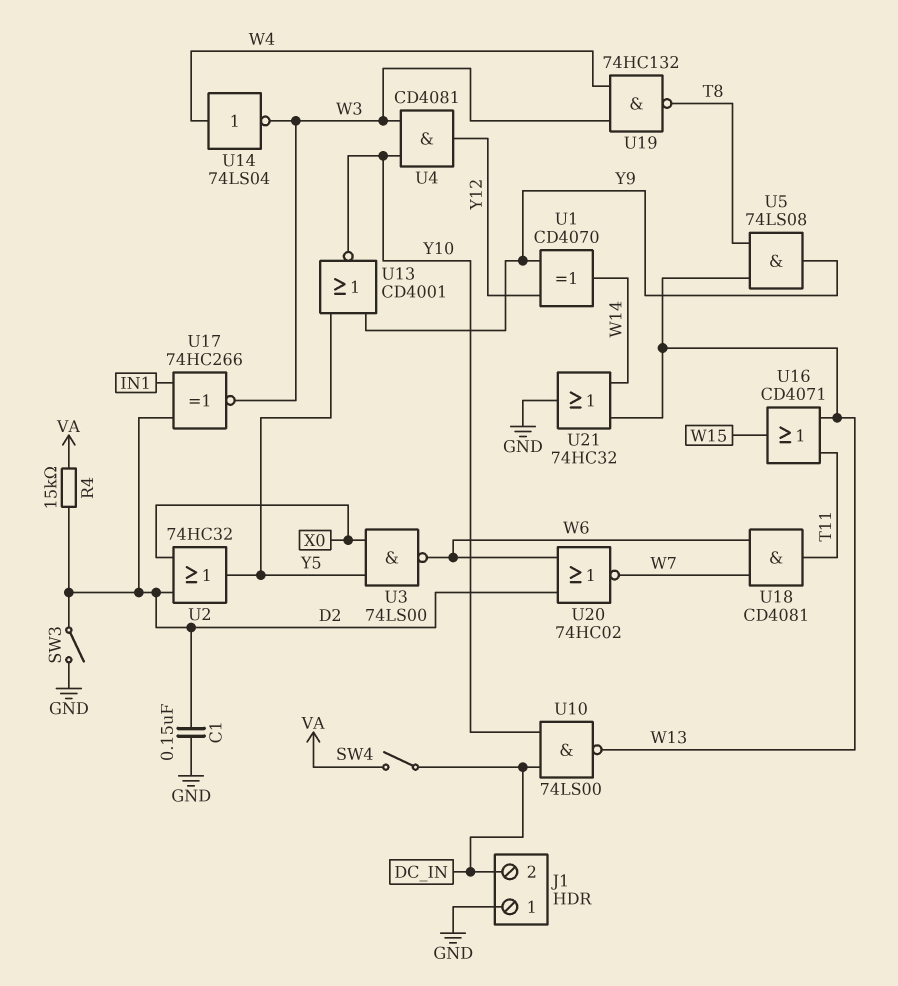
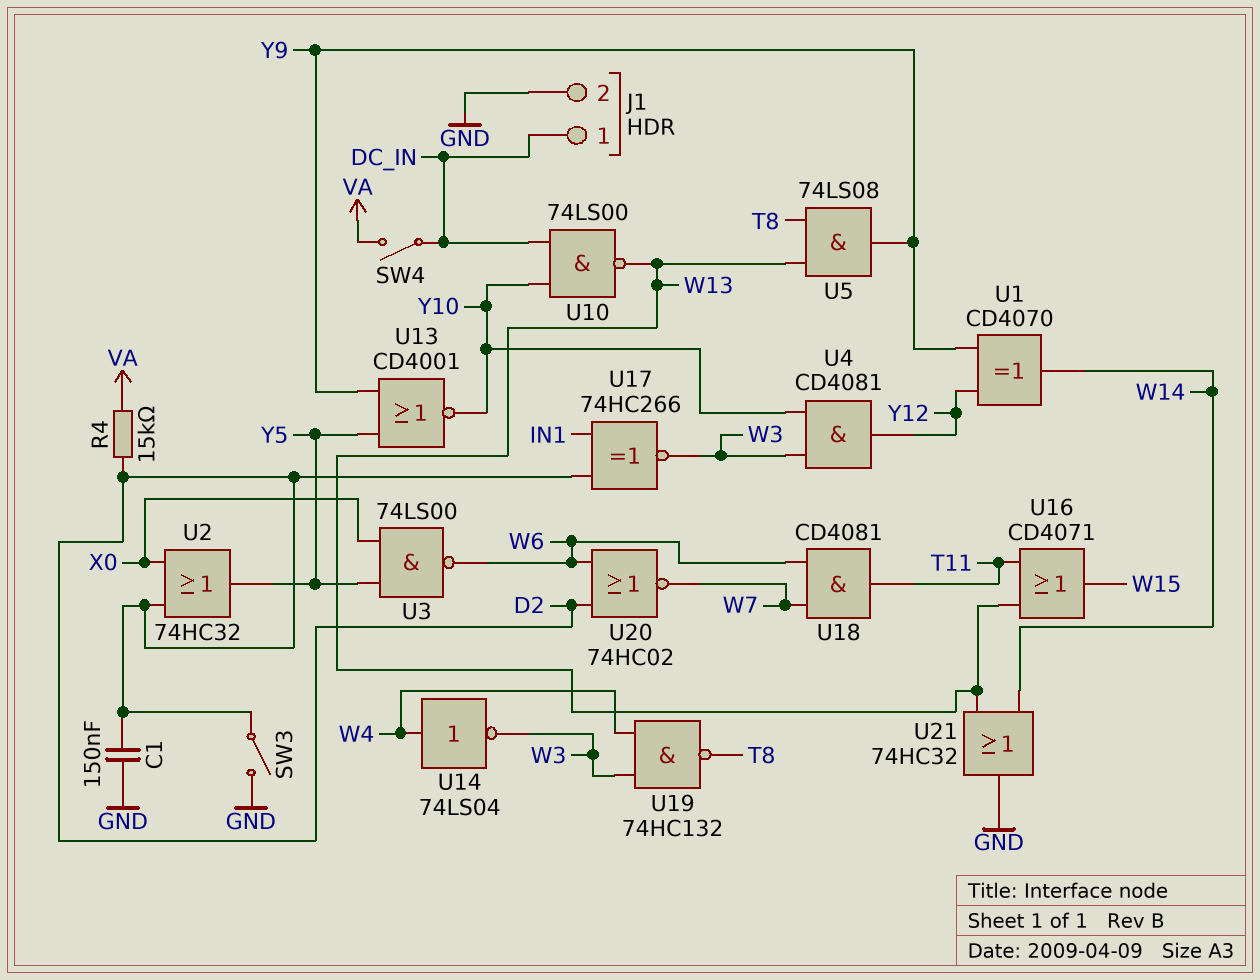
J1 pin 1: GND -> DC_IN
J1 pin 2: DC_IN -> GND

